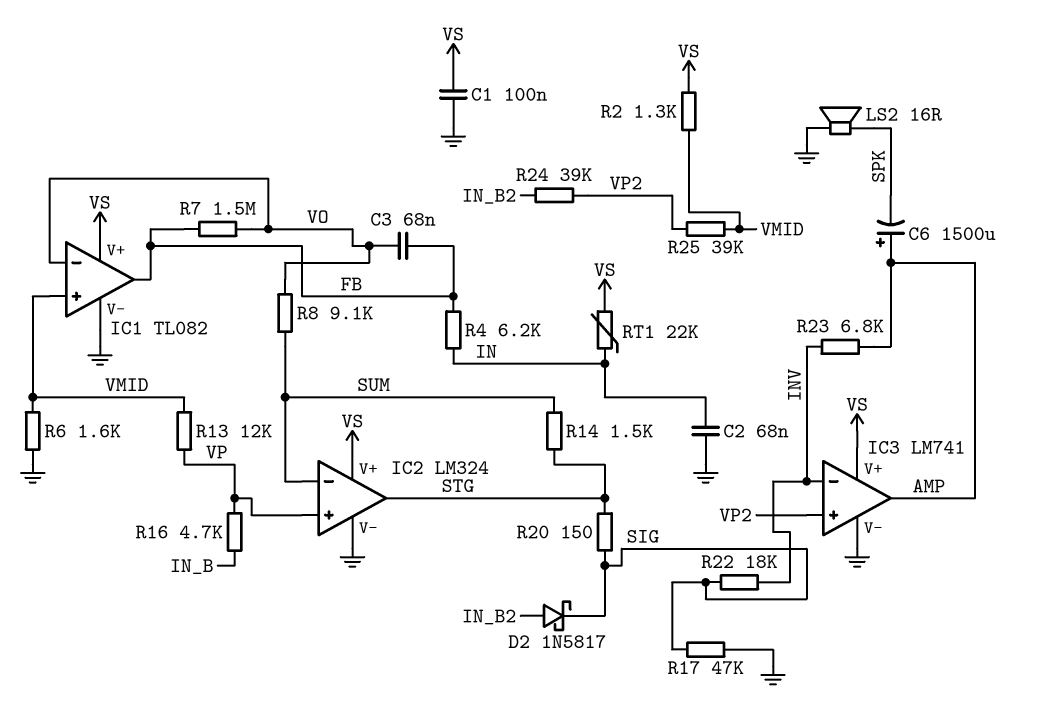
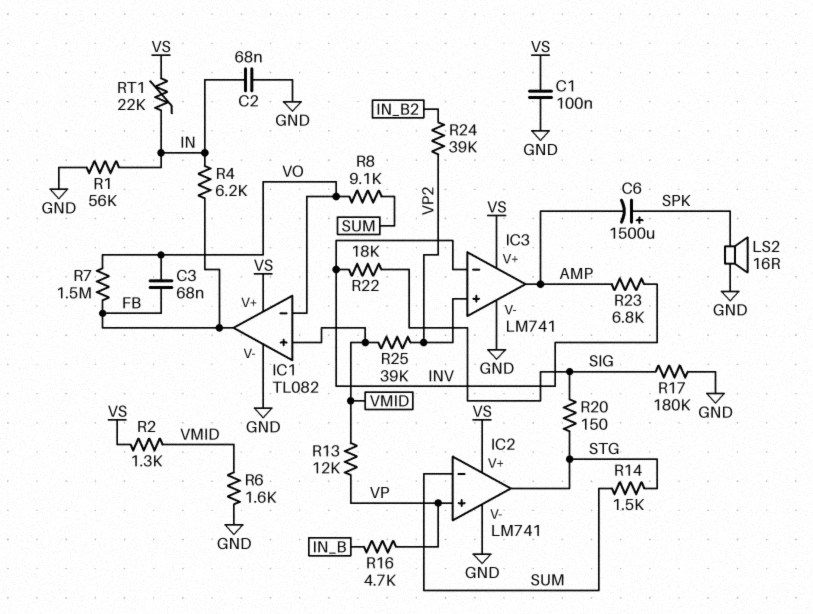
C6: 1500uF (plus AMP, minus SPK) -> 1500uF (plus SPK, minus AMP)
D2: schottky 1N5817 (A IN_B2, K SIG) -> none
IC2: LM324 -> LM741
R1: none -> 56k (GND, IN)
R17: 47k (GND, SIG) -> 180k (GND, SIG)

